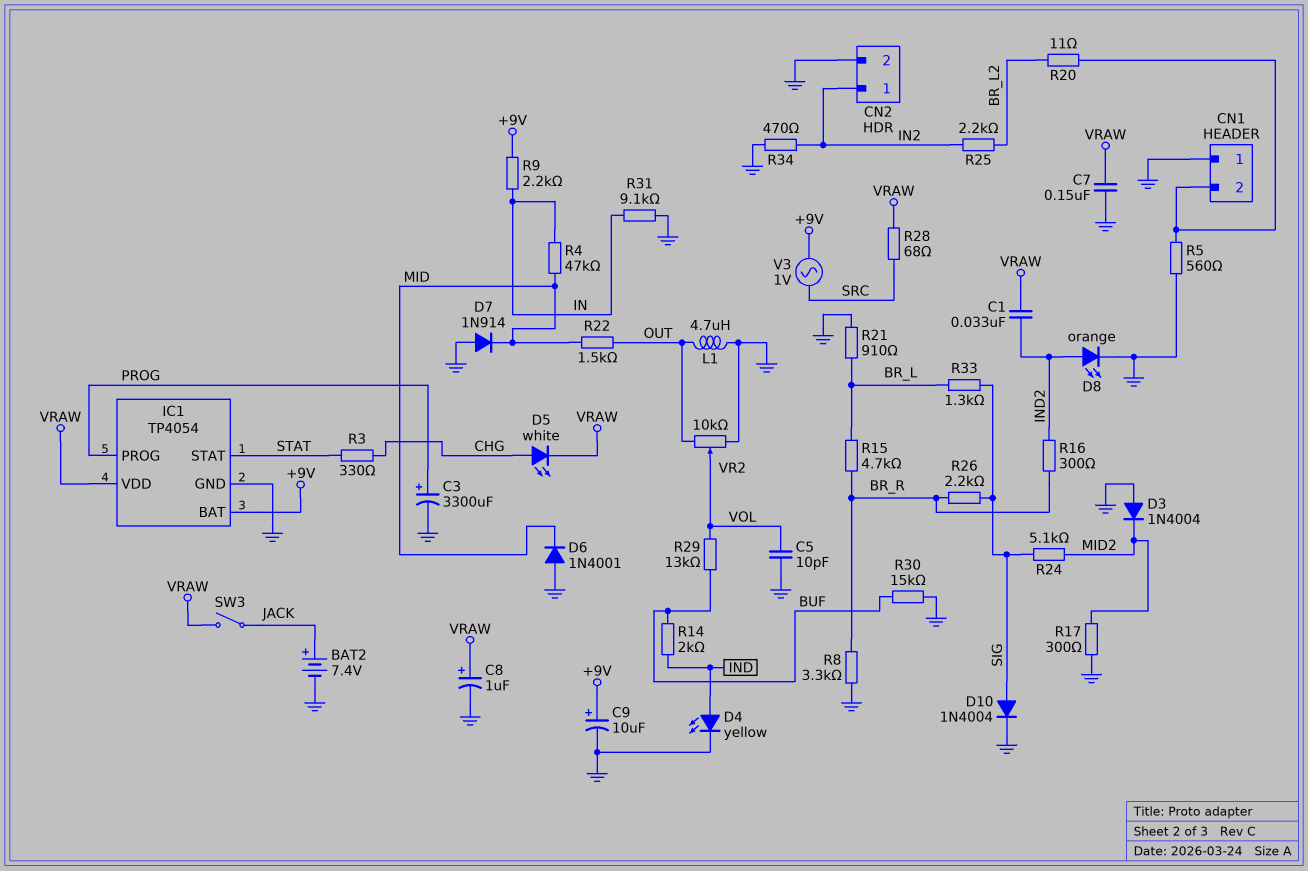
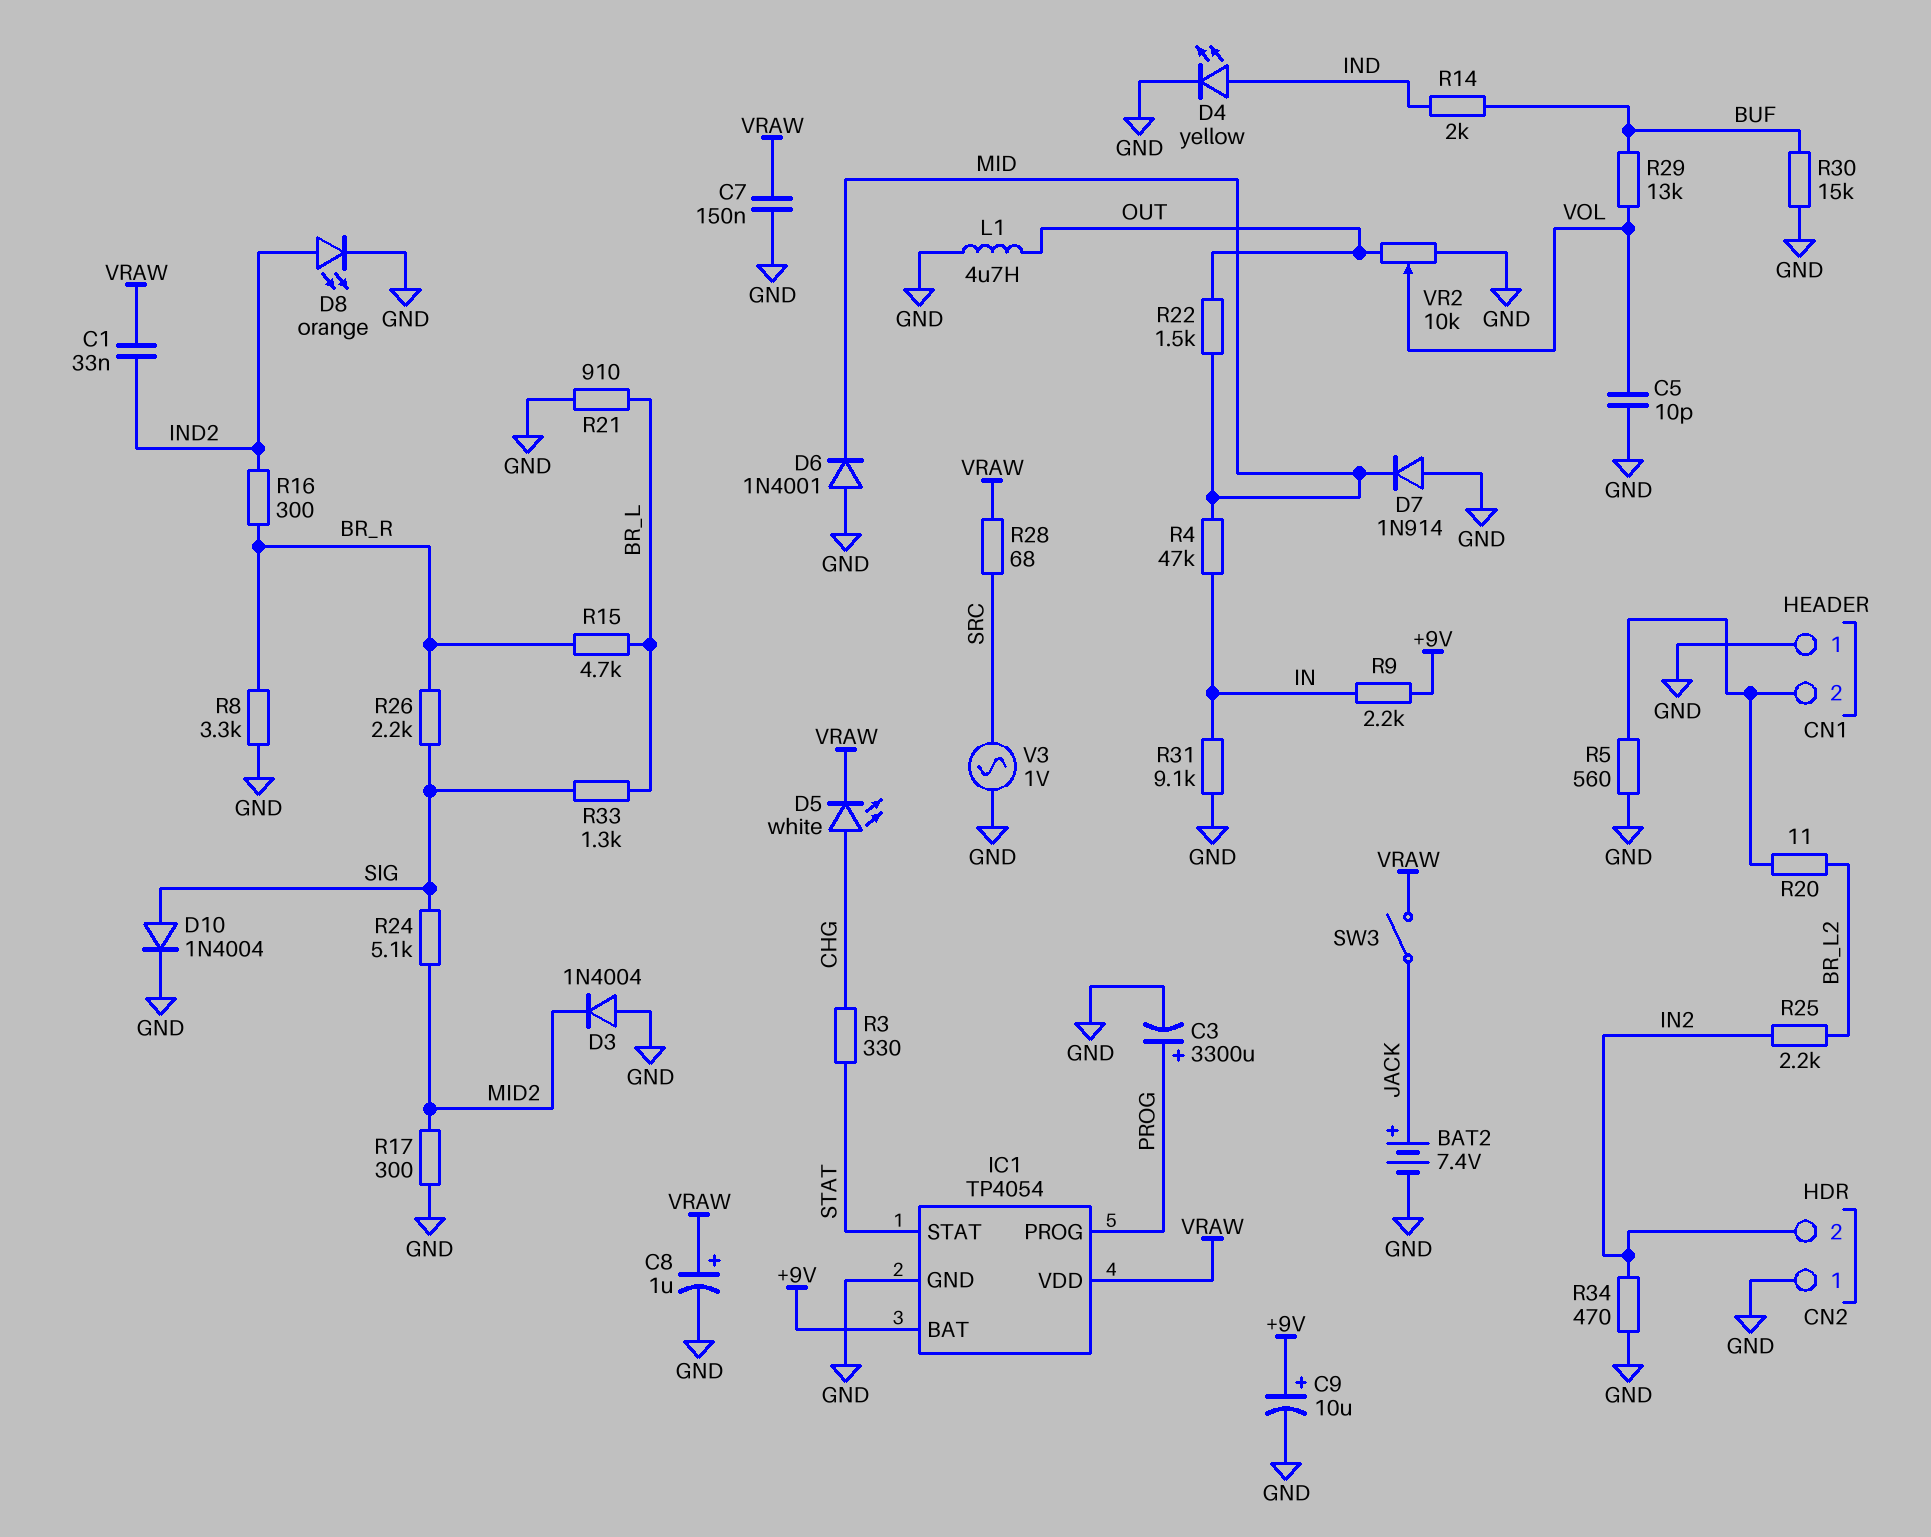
CN2 pin 1: IN2 -> GND
CN2 pin 2: GND -> IN2
V3: AC 1V (+9V, SRC) -> AC 1V (GND, SRC)

